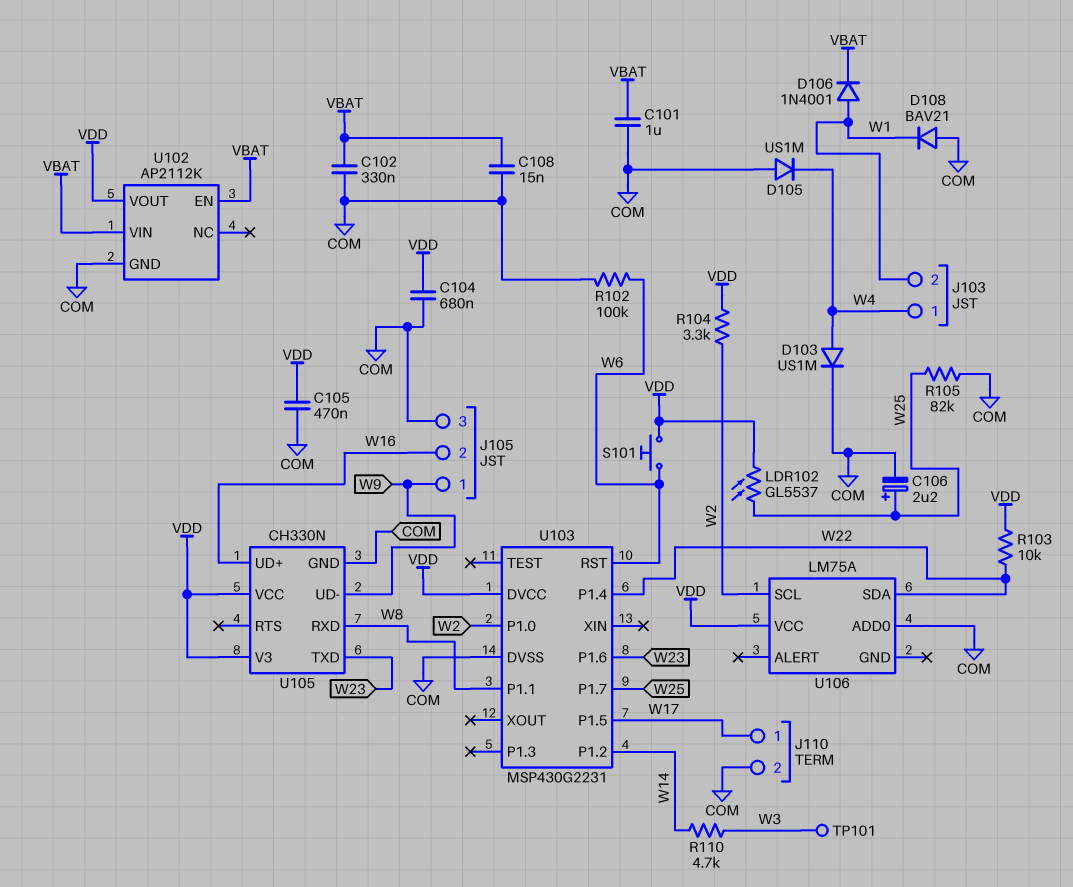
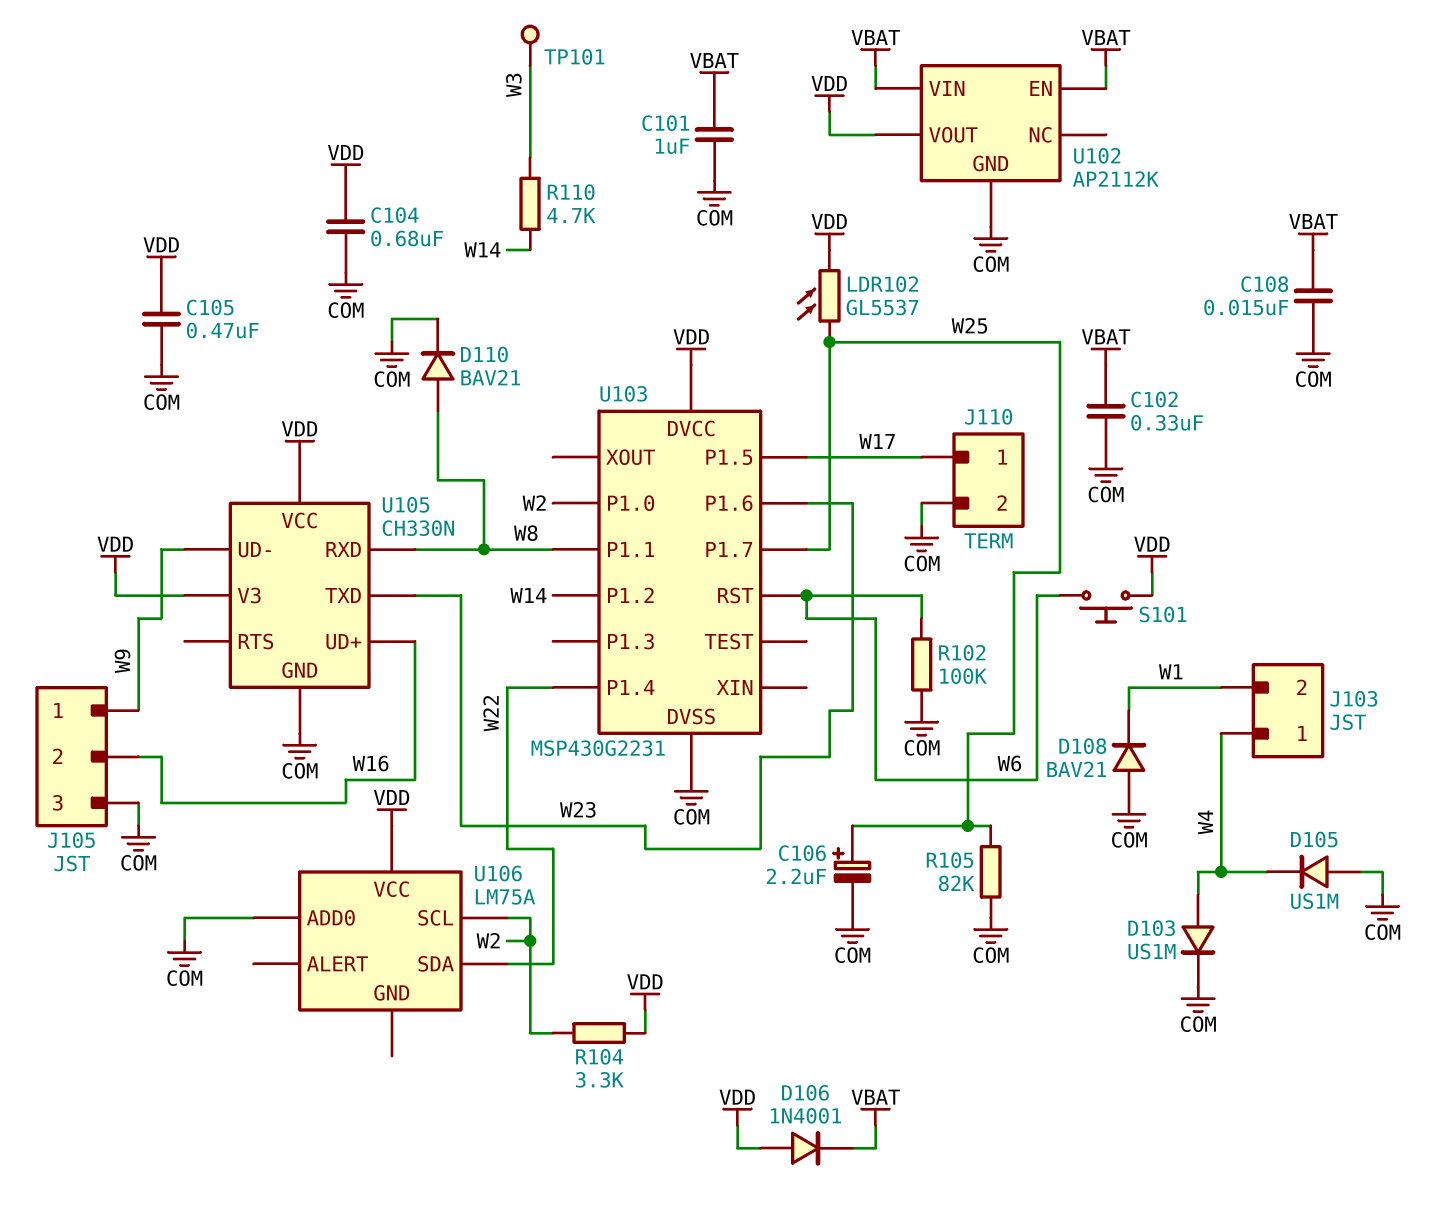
D106: diode 1N4001 (A W1, K VBAT) -> diode 1N4001 (A VDD, K VBAT)
D110: none -> diode BAV21 (A W8, K COM)
R103: 10k (VDD, W22) -> none

